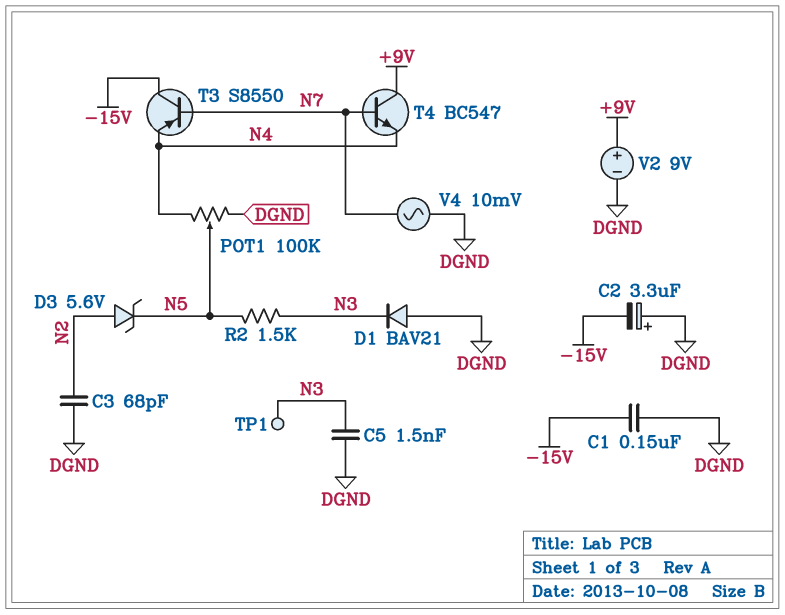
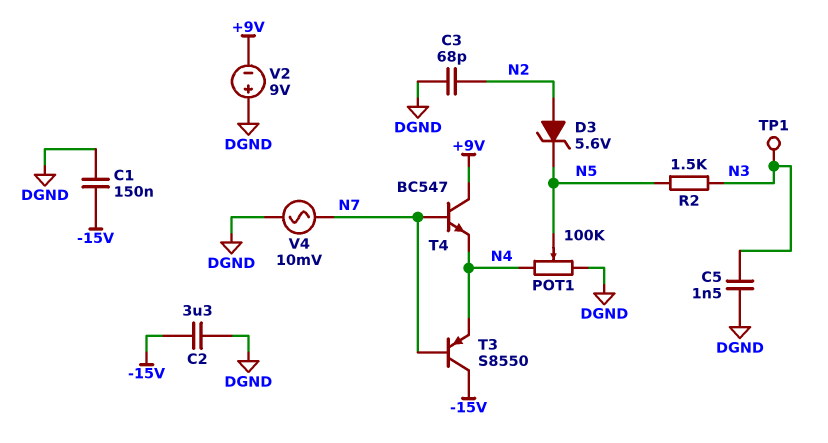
C2: 3.3uF (plus DGND, minus -15V) -> 3.3uF (-15V, DGND)
D1: diode BAV21 (A DGND, K N3) -> none
V2: 9V (plus +9V, minus DGND) -> 9V (plus DGND, minus +9V)

